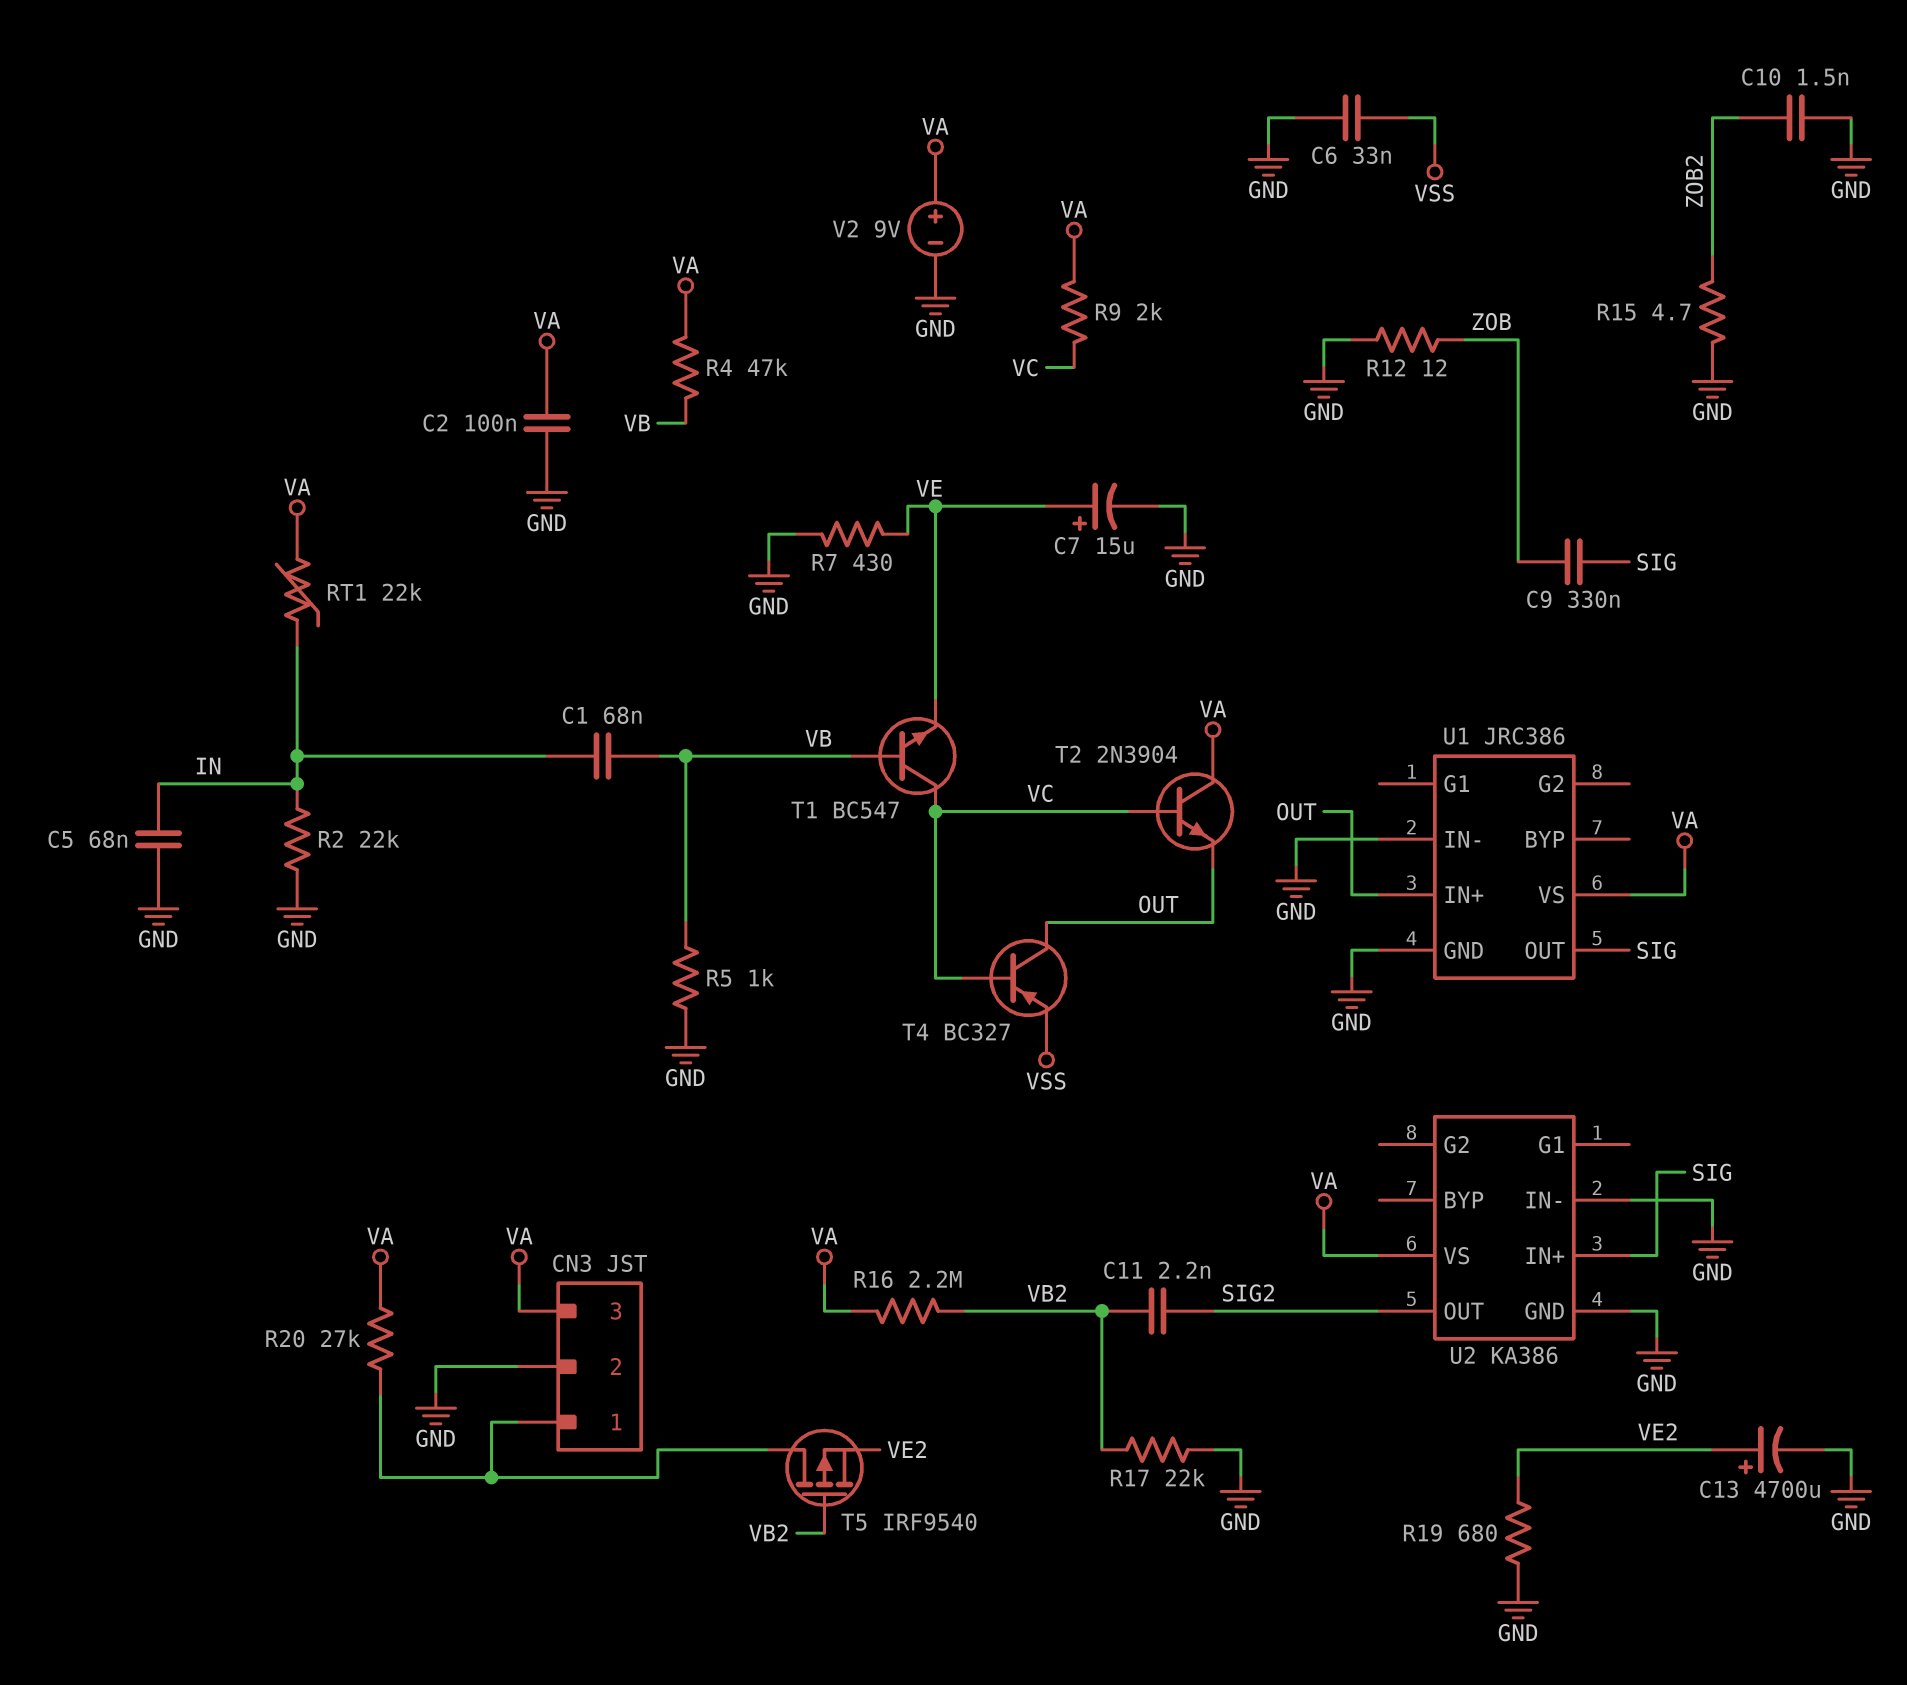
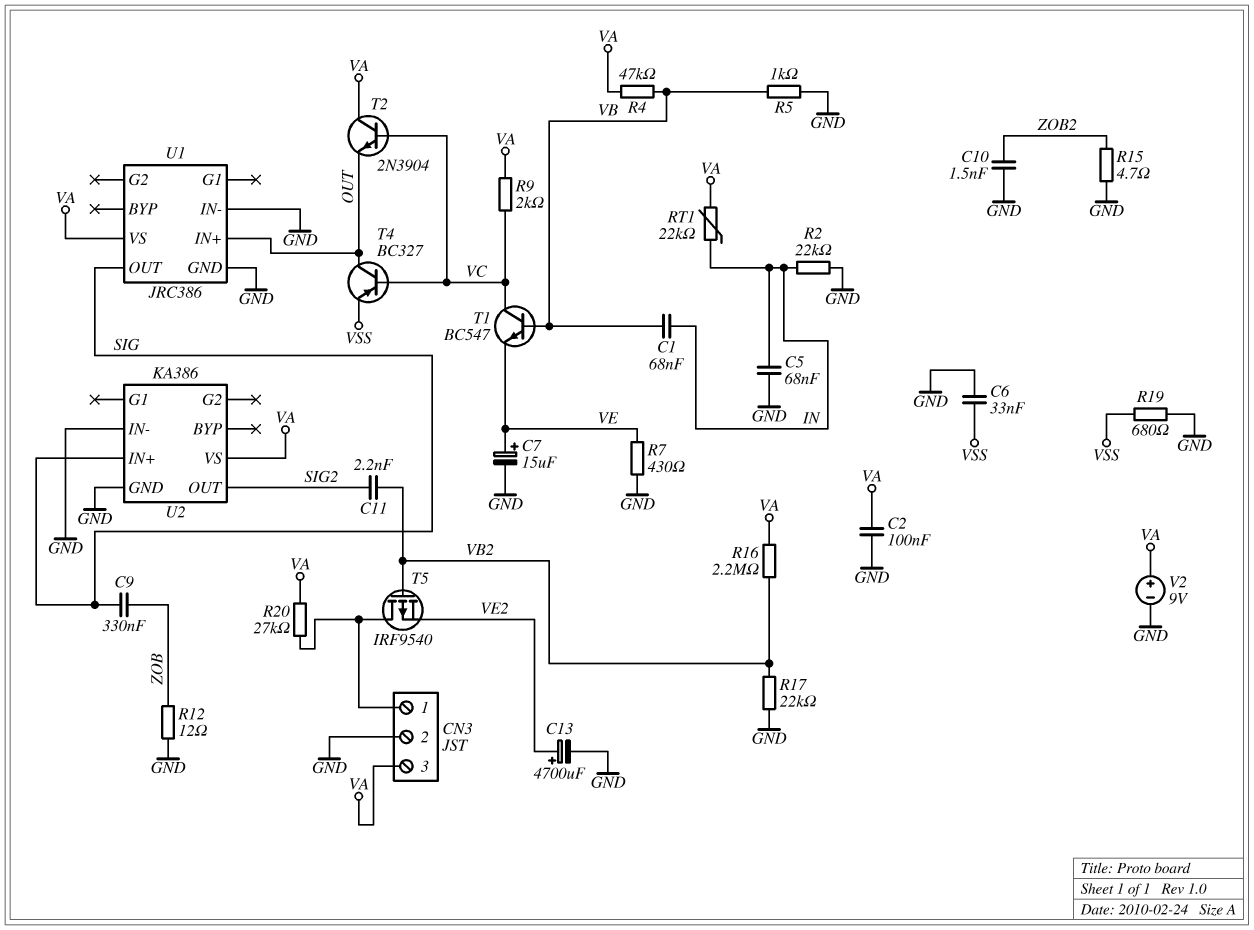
R19: 680 (GND, VE2) -> 680 (GND, VSS)

